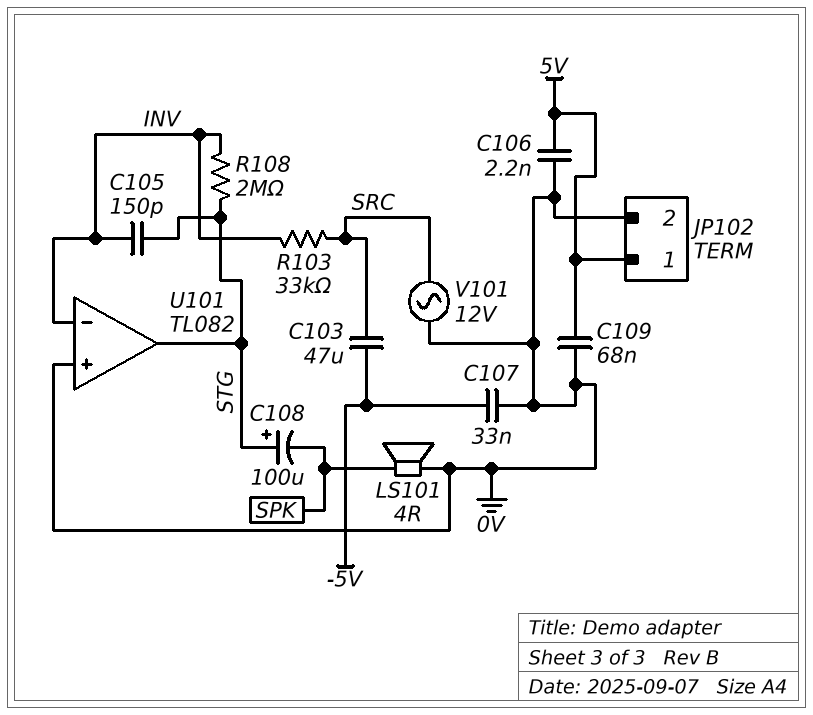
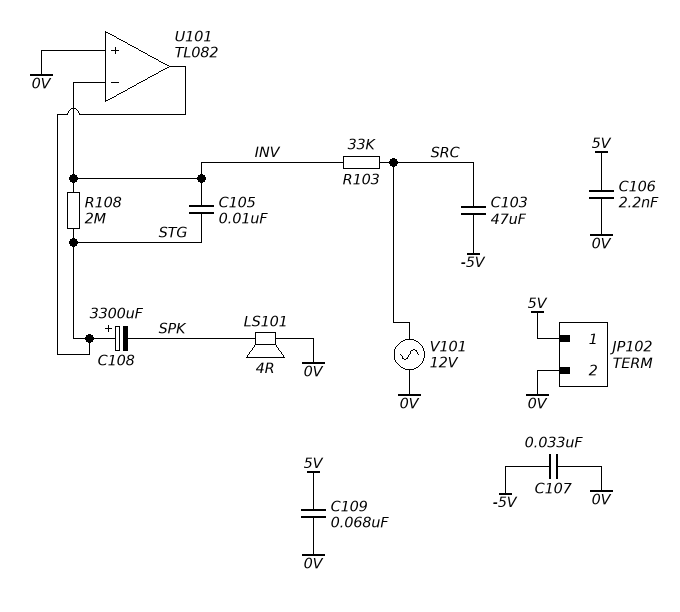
C105: 150pF (INV, STG) -> 10nF (INV, STG)
C108: 100uF (plus STG, minus SPK) -> 3300uF (plus STG, minus SPK)

